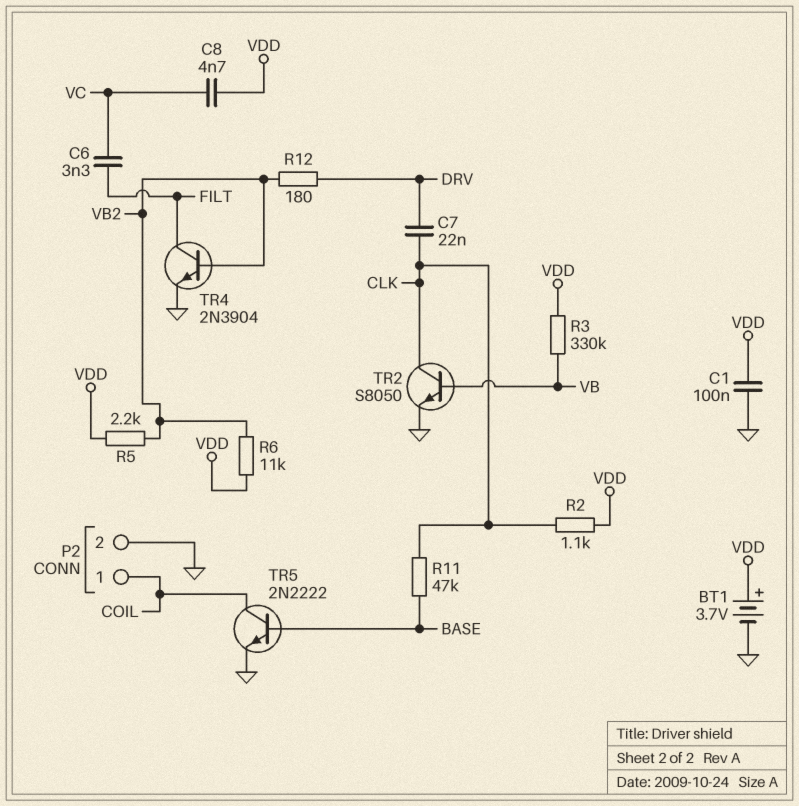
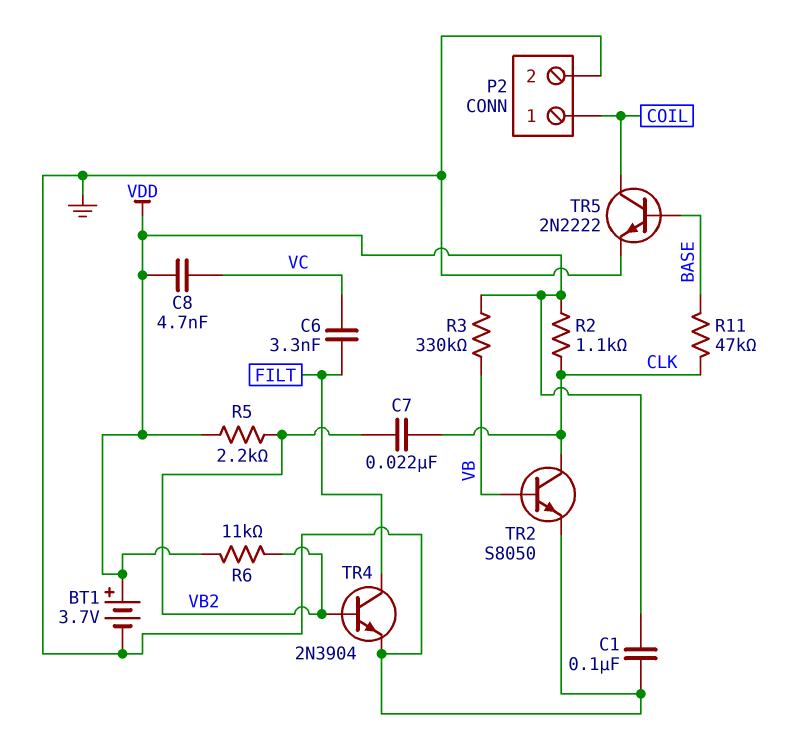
C7: 22nF (CLK, DRV) -> 22nF (CLK, VB2)
R12: 180 (DRV, VB2) -> none

